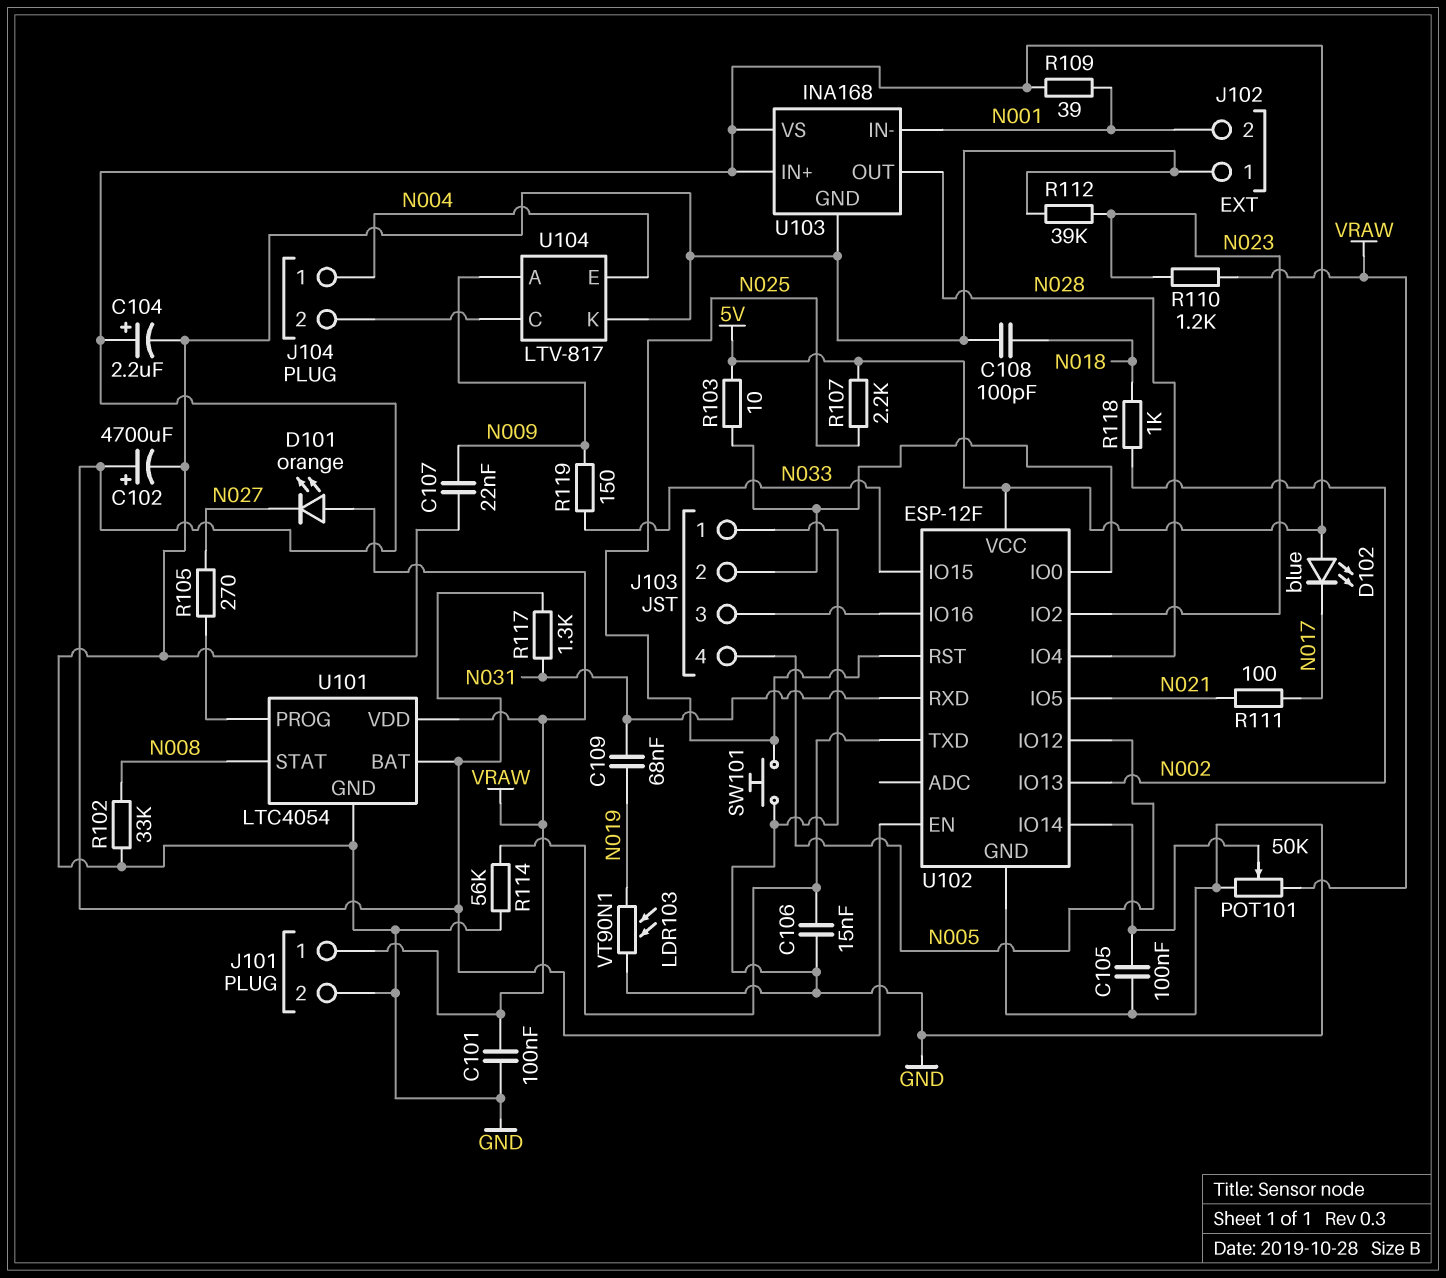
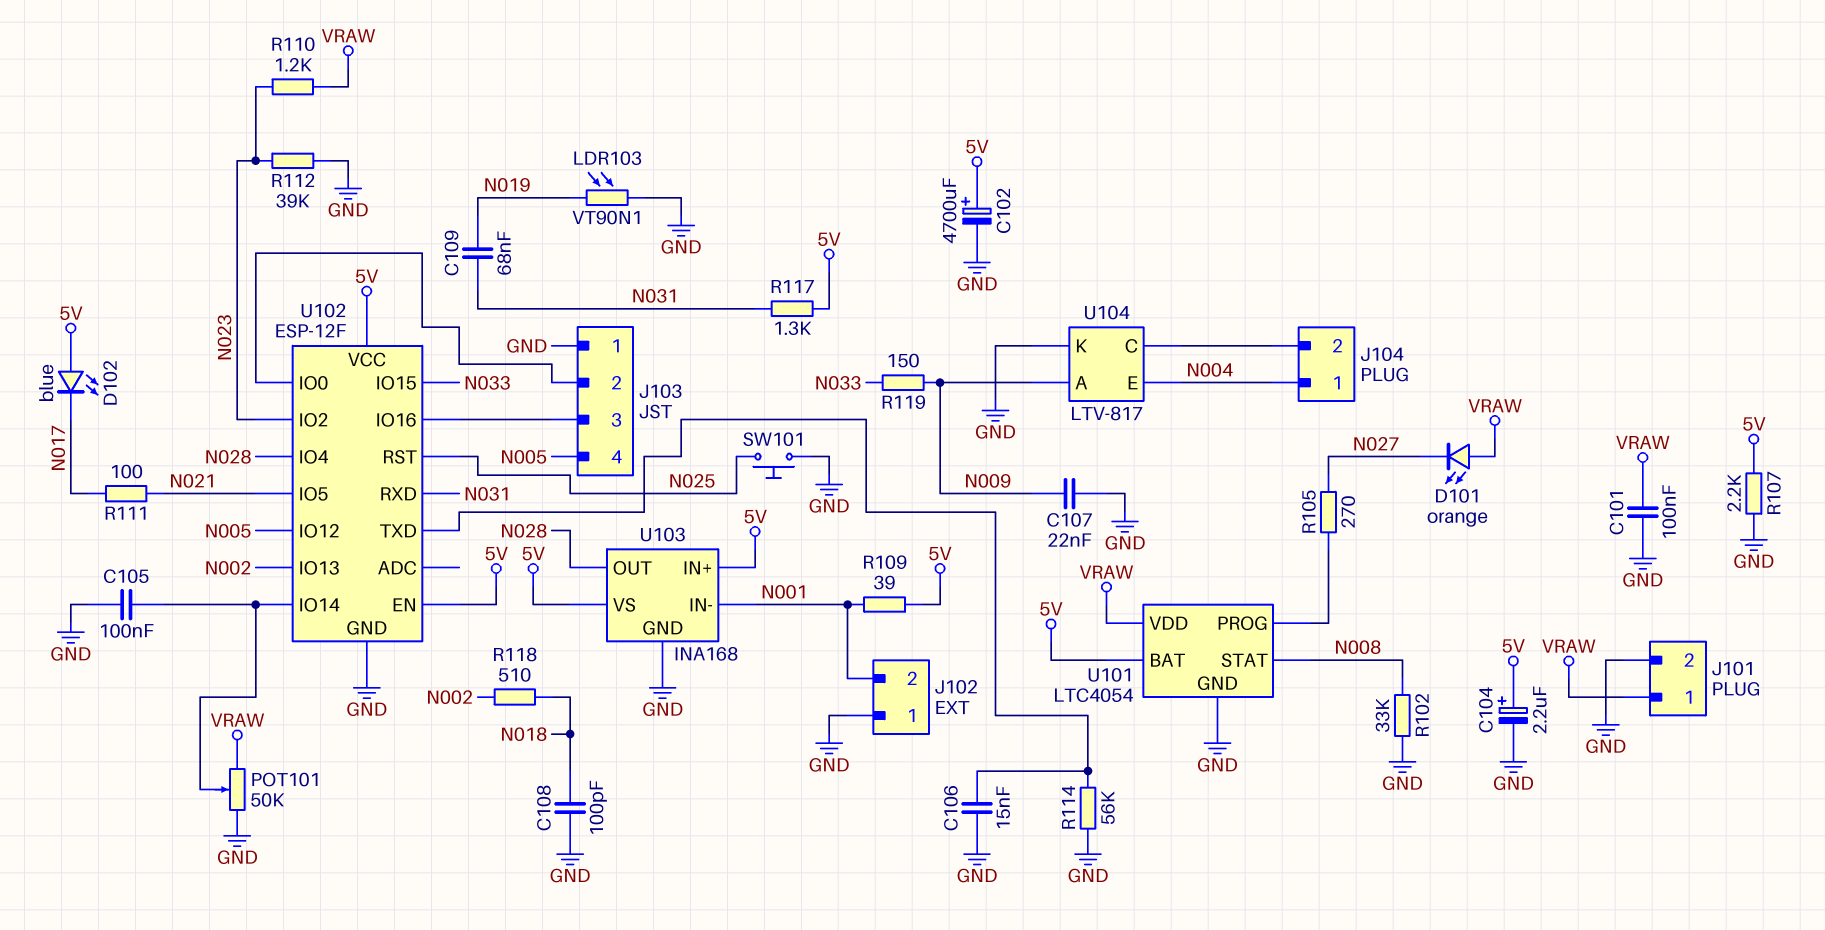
R103: 10 (5V, J103/2) -> none
R107: 2.2k (5V, N025) -> 2.2k (5V, GND)
R118: 1k (N002, N018) -> 510 (N002, N018)

